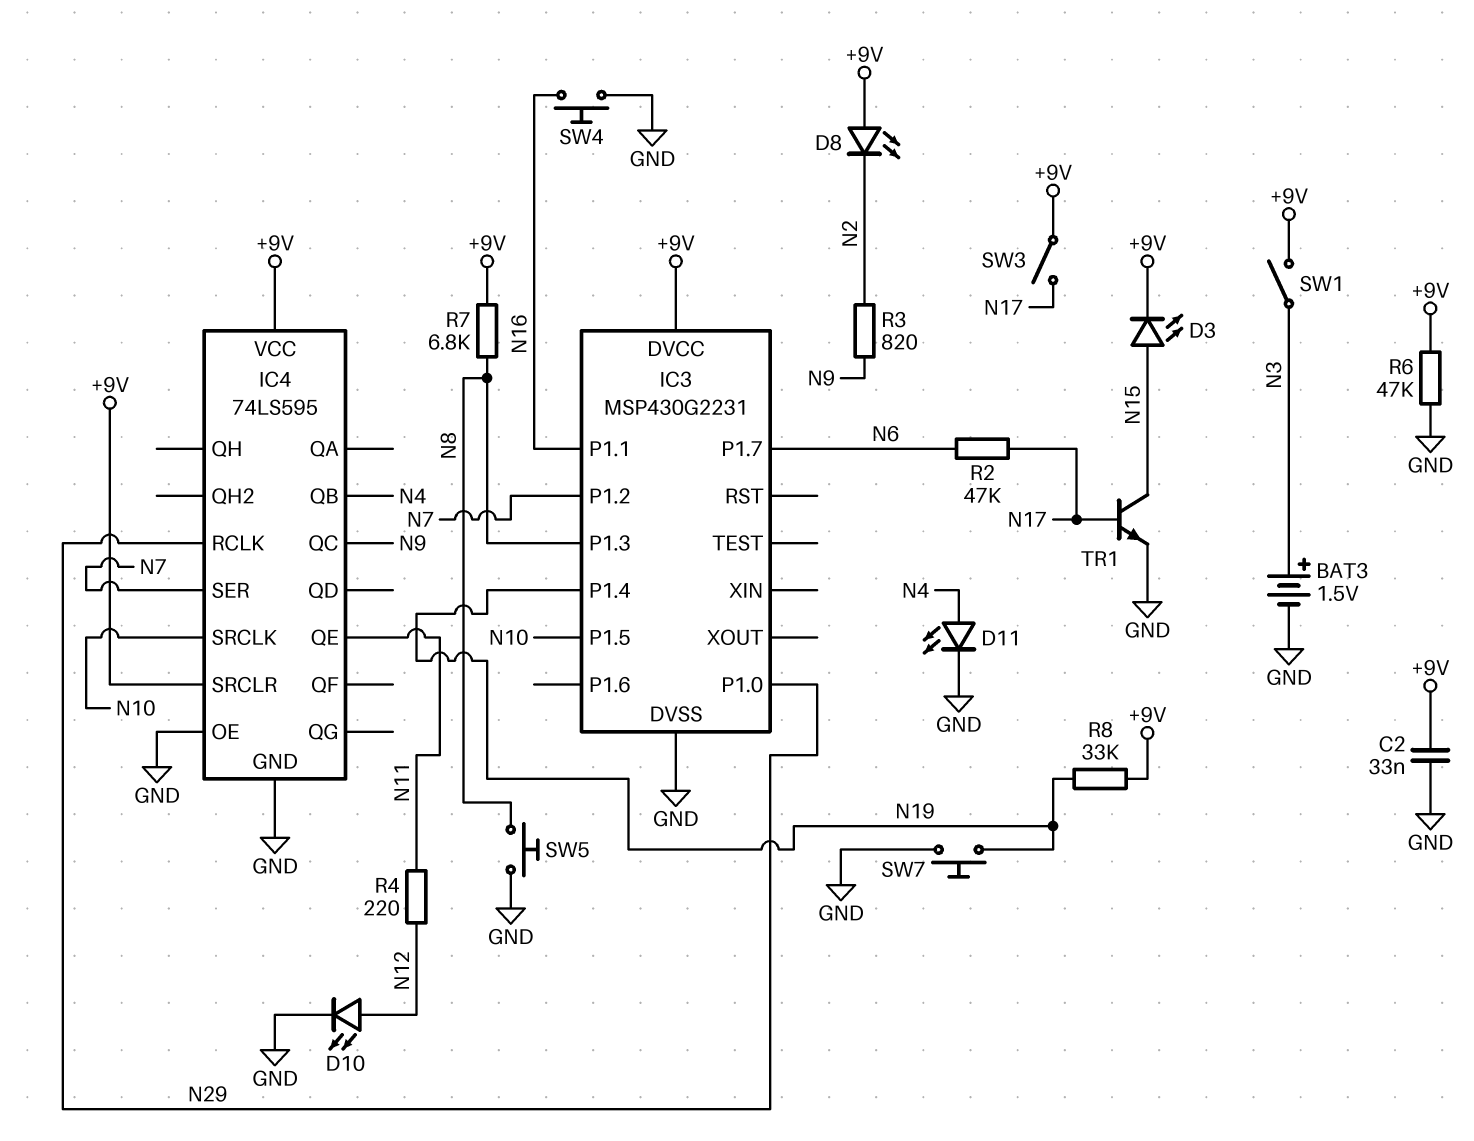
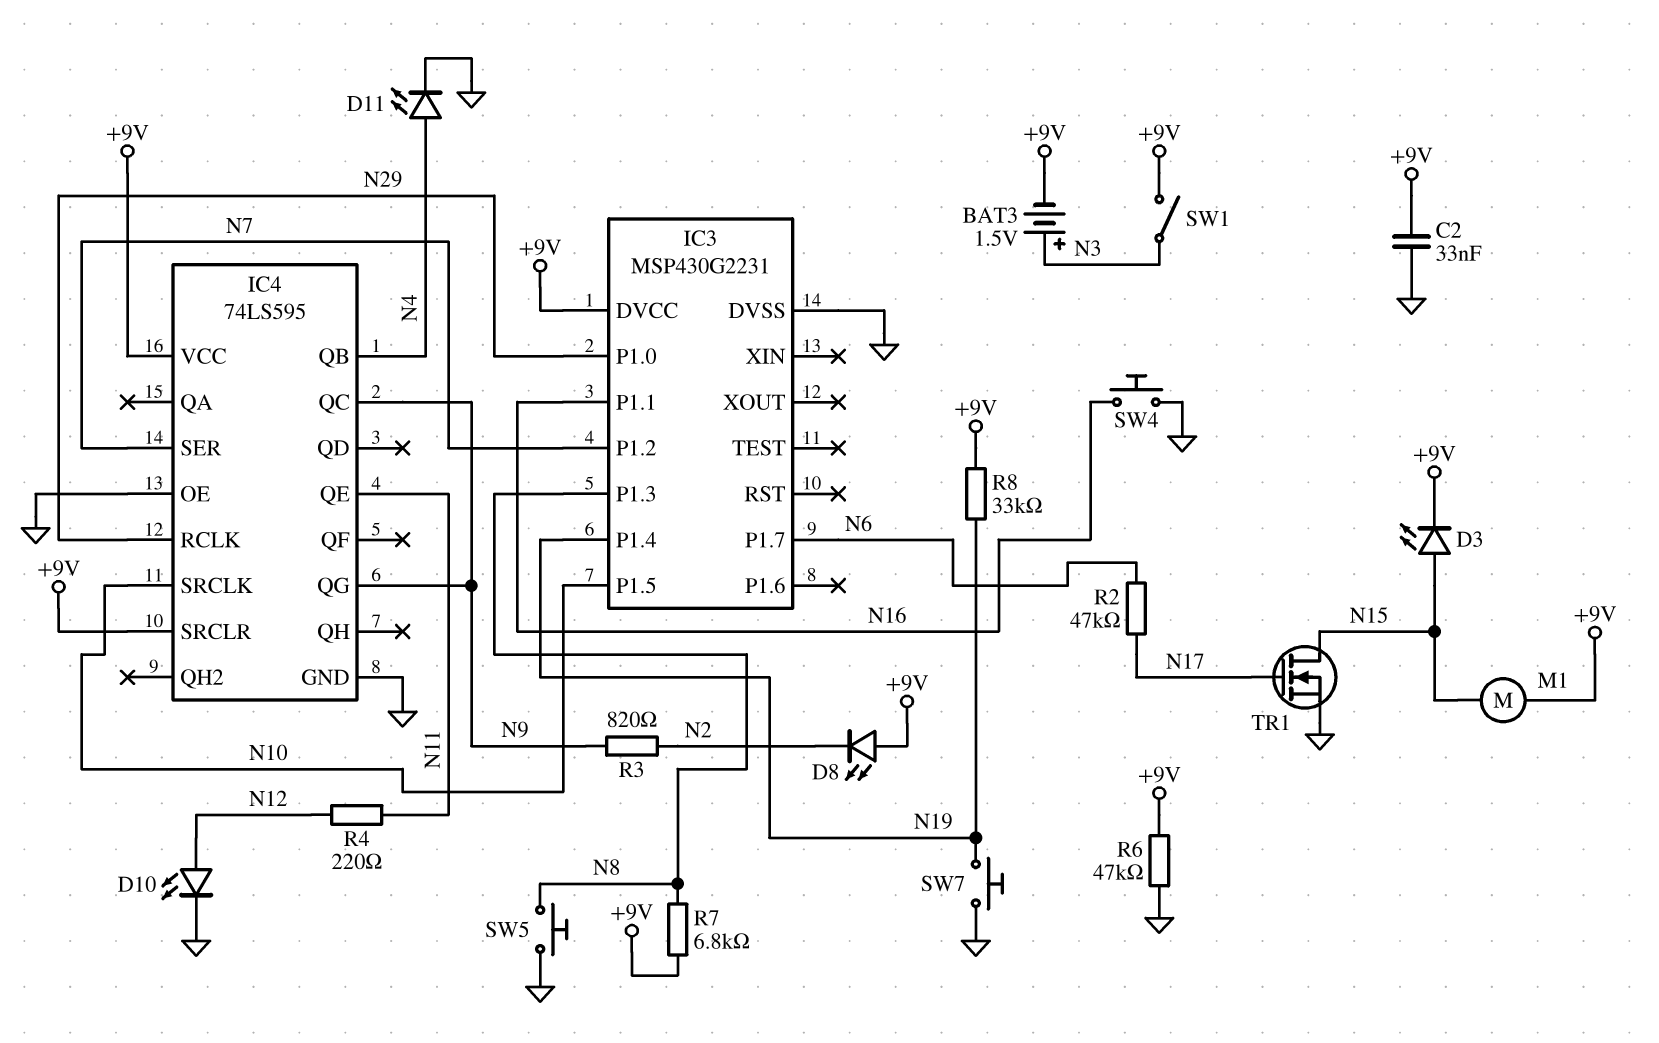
BAT3: 1.5V (plus N3, minus GND) -> 1.5V (plus N3, minus +9V)
IC4 pin QG: none -> N9
M1: none -> motor (+9V, N15)
SW3: switch (+9V, N17) -> none
TR1: NPN (B N17, C N15, E GND) -> NMOS (G N17, D N15, S GND)

